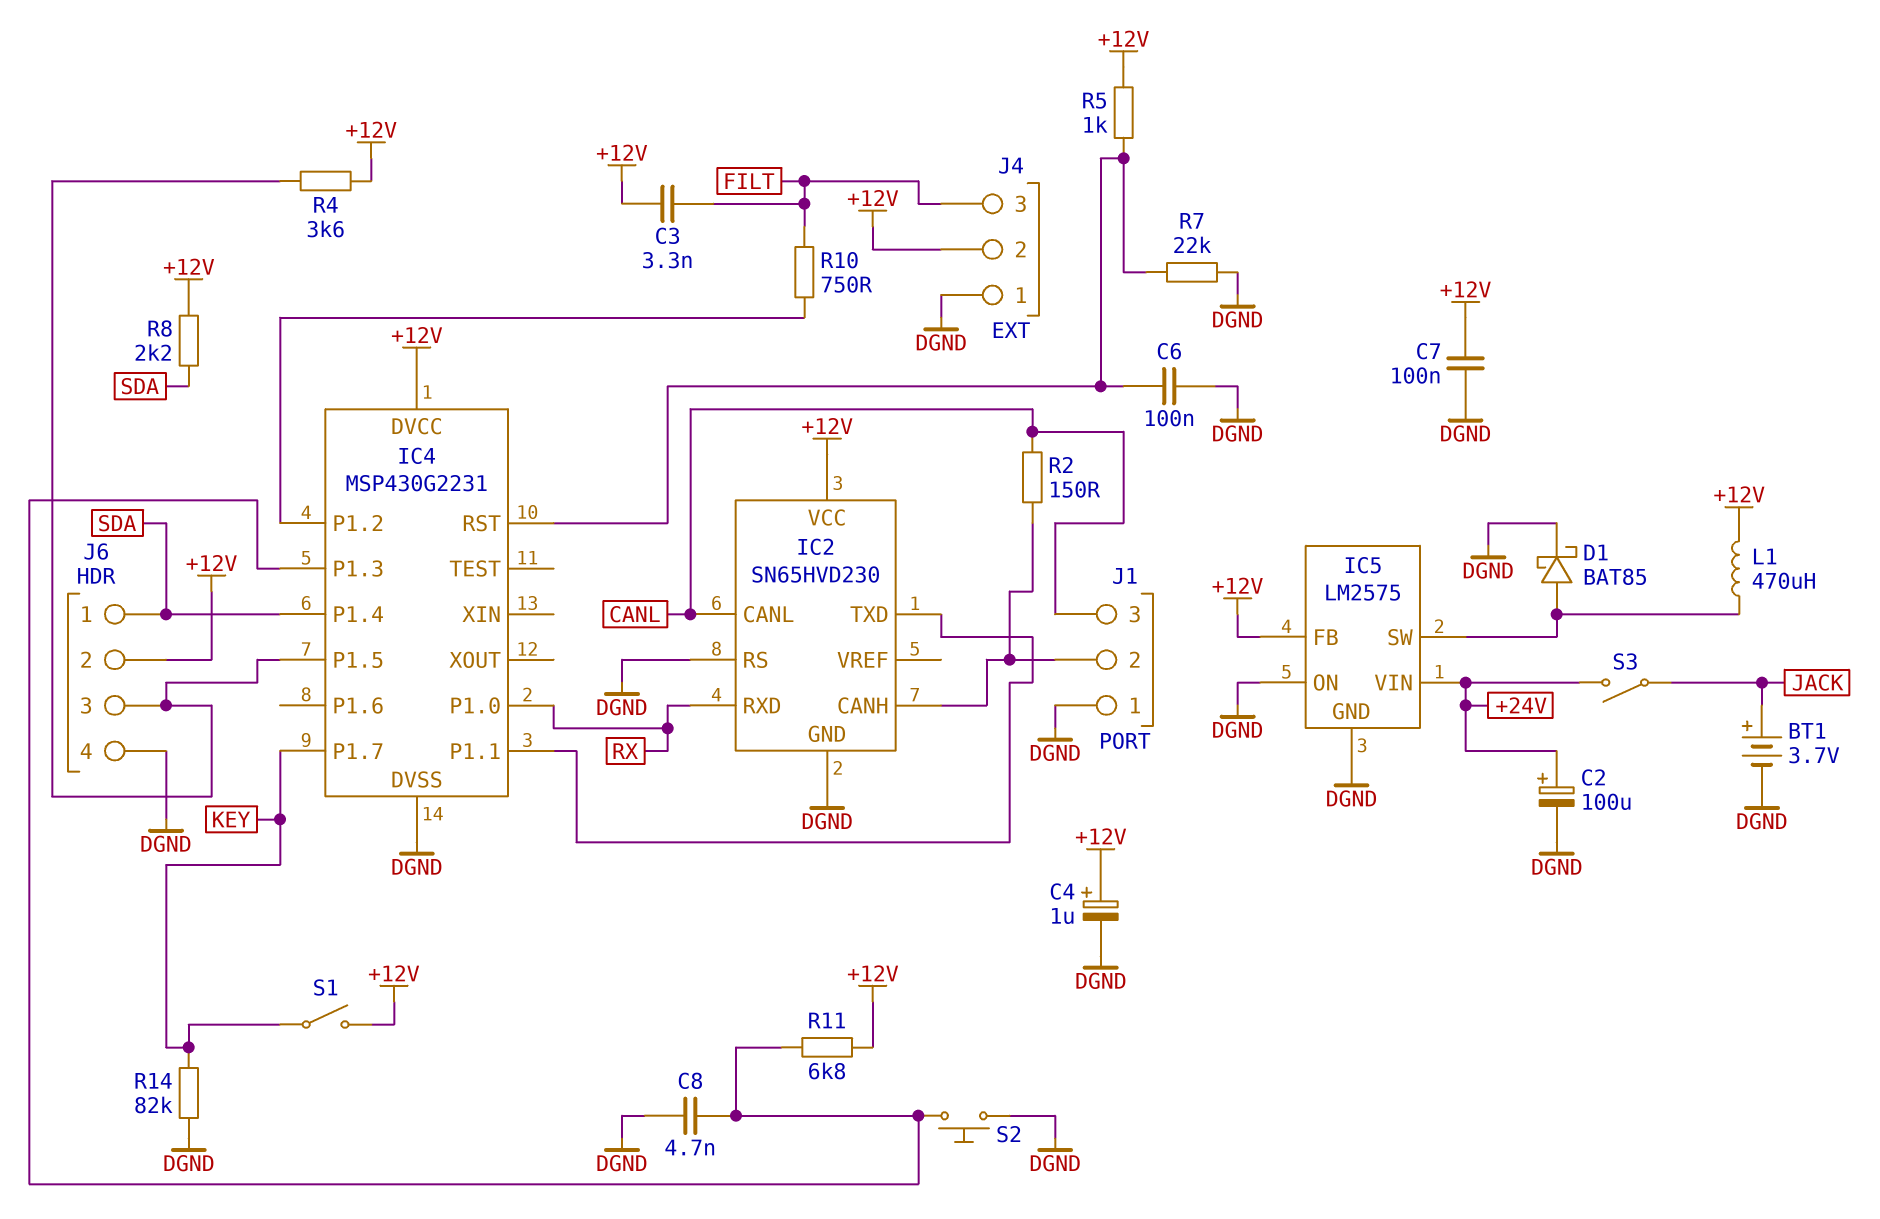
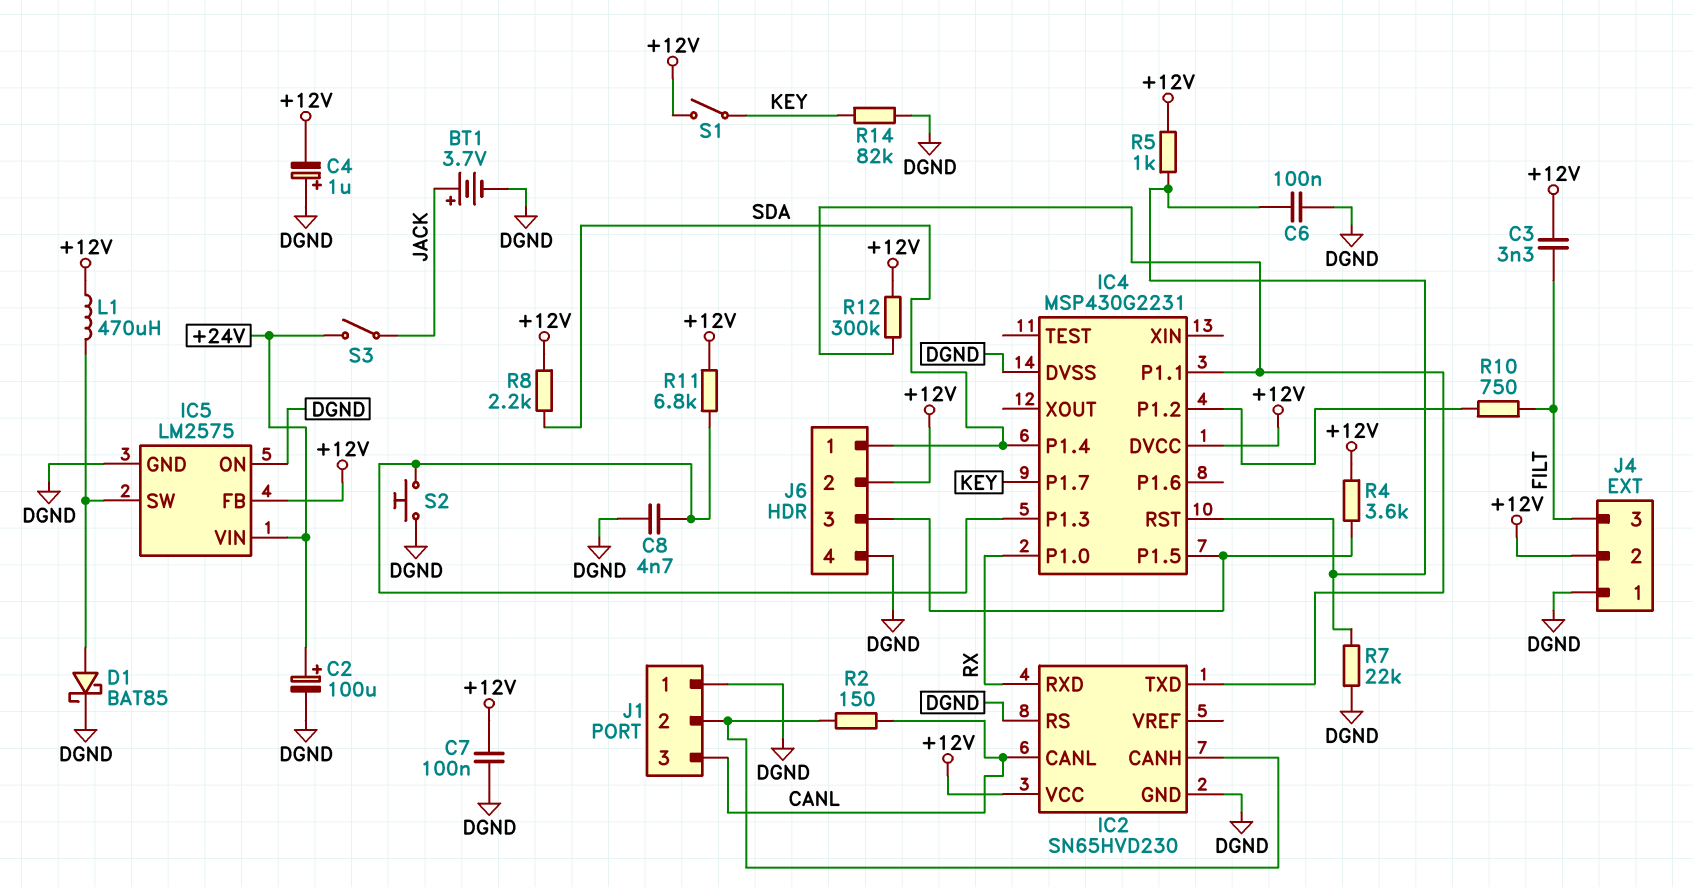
C4: 1uF (plus +12V, minus DGND) -> 1uF (plus DGND, minus +12V)
R12: none -> 300k (+12V, IC2/TXD)

